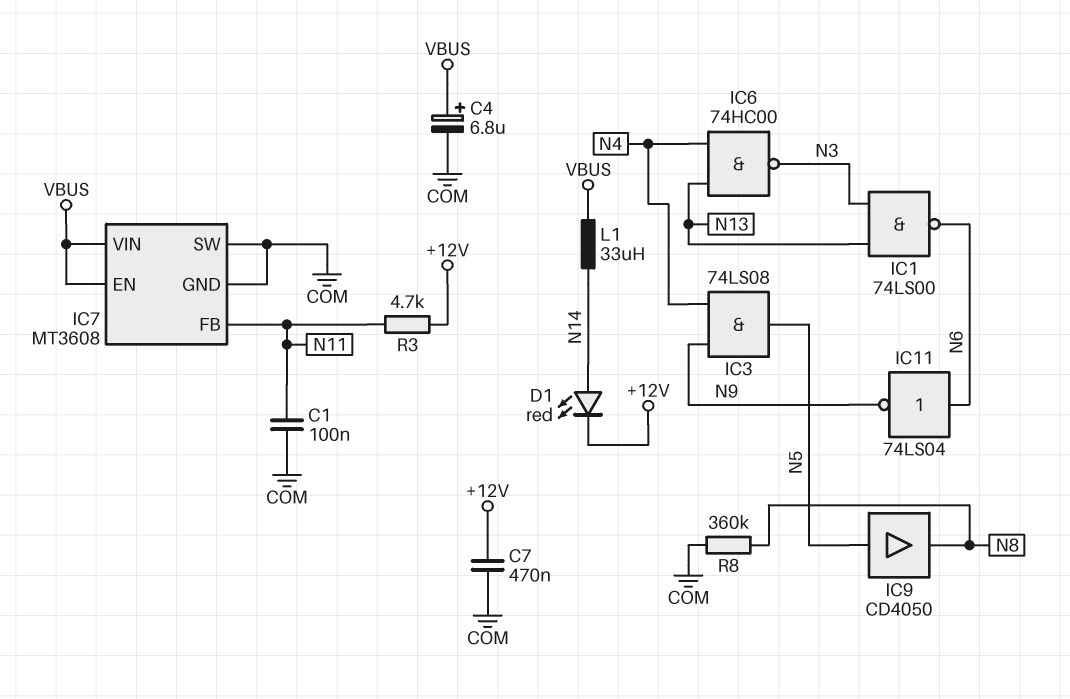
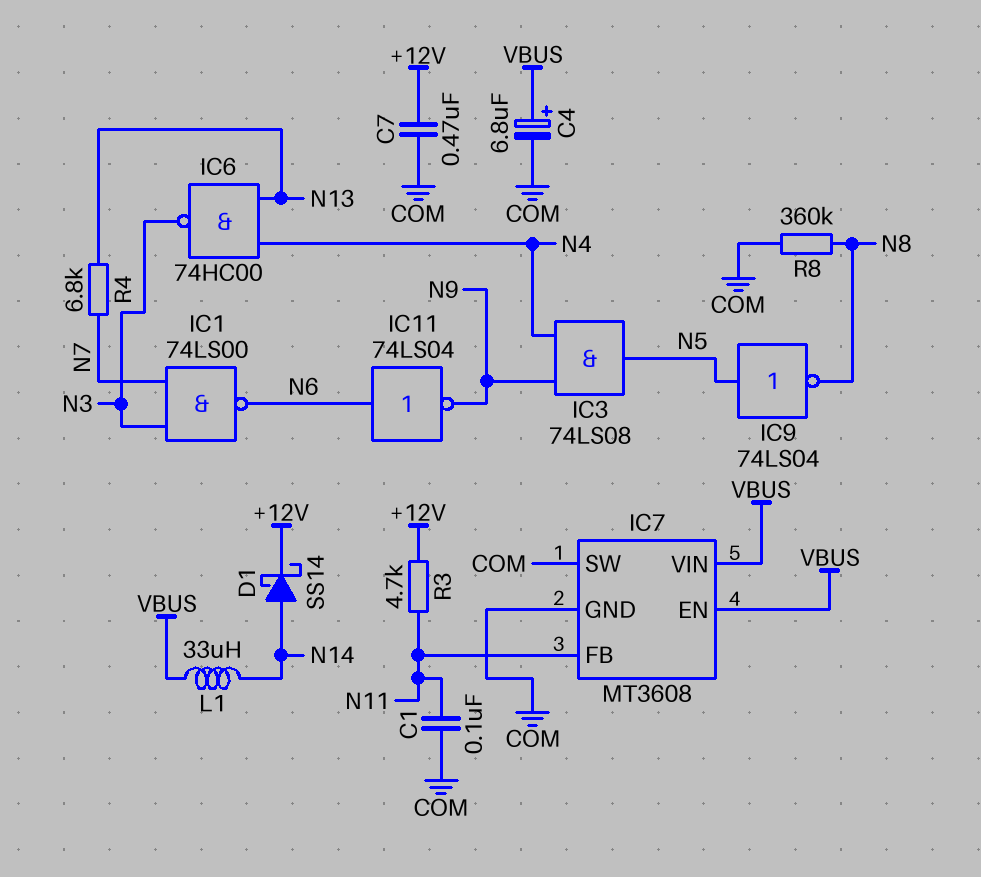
D1: LED red (A N14, K +12V) -> schottky SS14 (A N14, K +12V)
IC1: NAND 74LS00 (in N3, in N13, out N6) -> NAND 74LS00 (in N3, in N7, out N6)
IC9: buffer CD4050 (in N5, out N8) -> NOT 74LS04 (in N5, out N8)
R4: none -> 6.8k (N7, N13)

